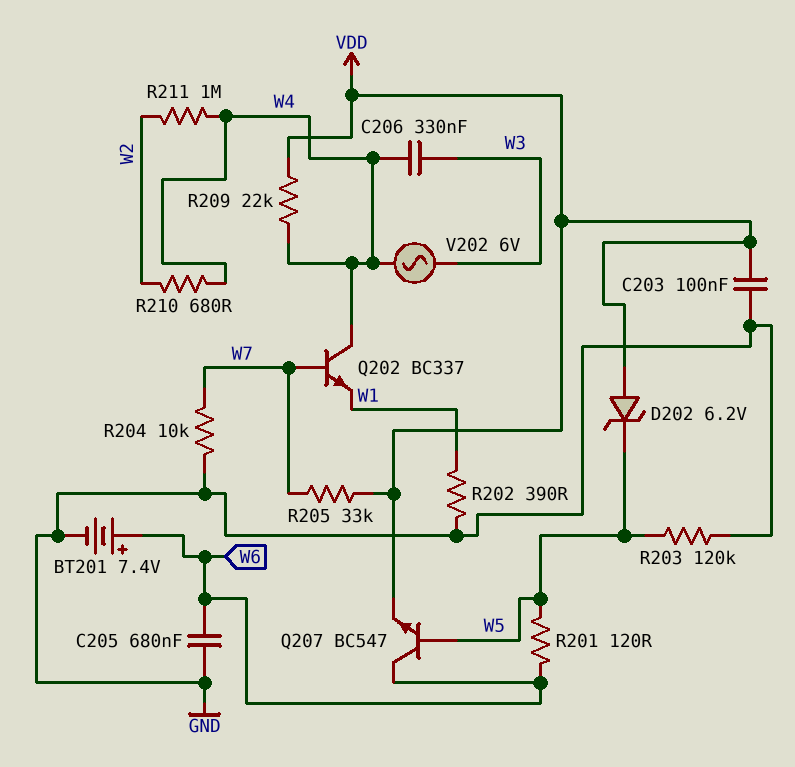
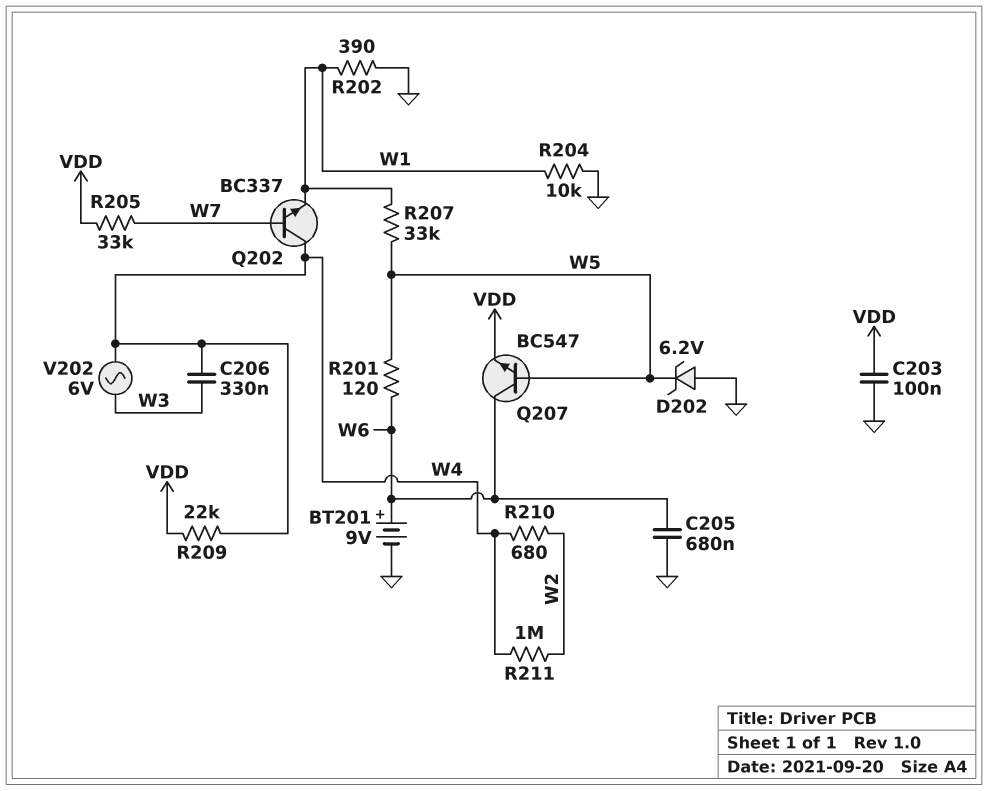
BT201: 7.4V (plus W6, minus GND) -> 9V (plus W6, minus GND)
D202: zener 6.2V (A VDD, K W5) -> zener 6.2V (A GND, K W5)
R203: 120k (GND, W5) -> none
R204: 10k (GND, W7) -> 10k (GND, W1)
R207: none -> 33k (W1, W5)

